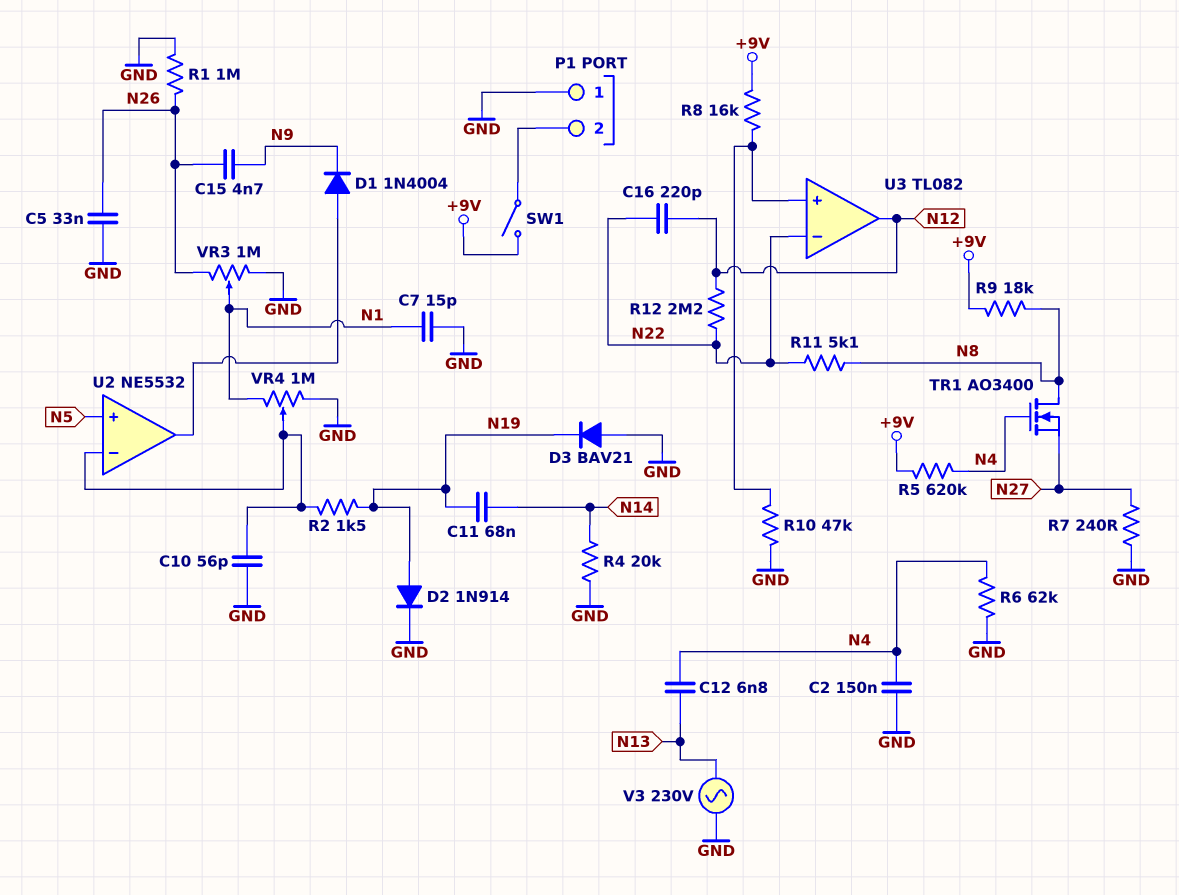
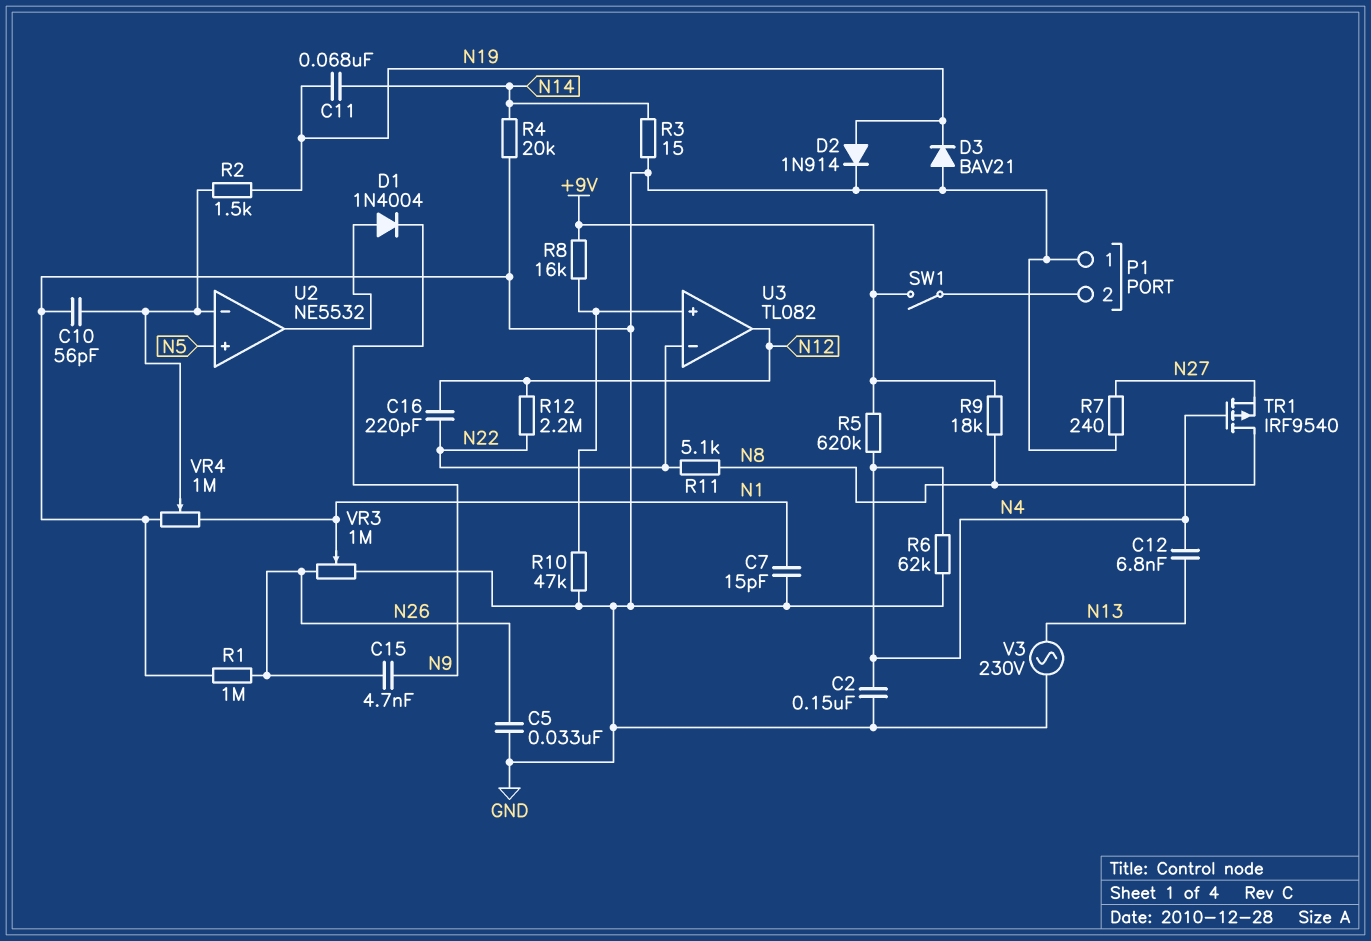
R3: none -> 15 (GND, N14)
TR1: NMOS AO3400 (G N4, D N8, S N27) -> PMOS IRF9540 (G N4, D N8, S N27)

